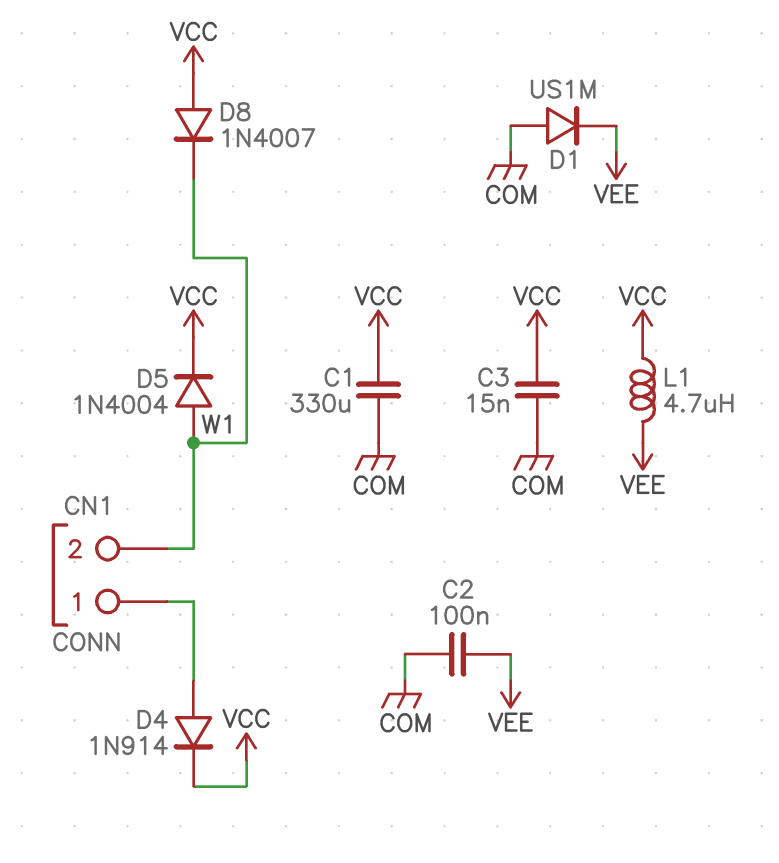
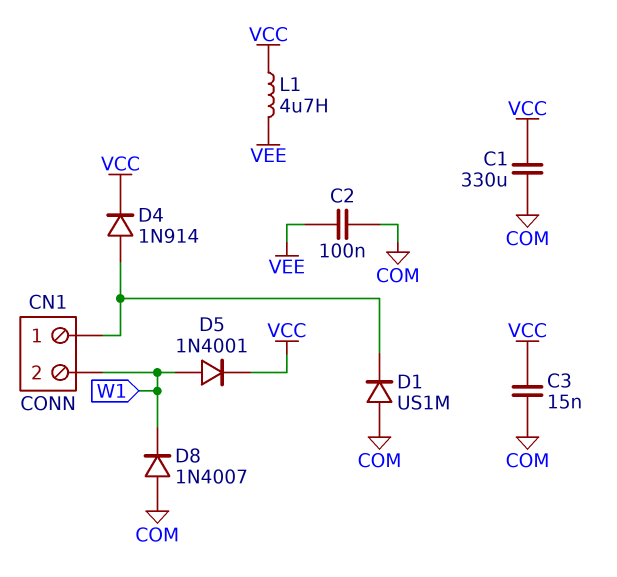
D1: diode US1M (A COM, K VEE) -> diode US1M (A COM, K CN1/1)
D5: diode 1N4004 (A W1, K VCC) -> diode 1N4001 (A W1, K VCC)
D8: diode 1N4007 (A VCC, K W1) -> diode 1N4007 (A COM, K W1)

